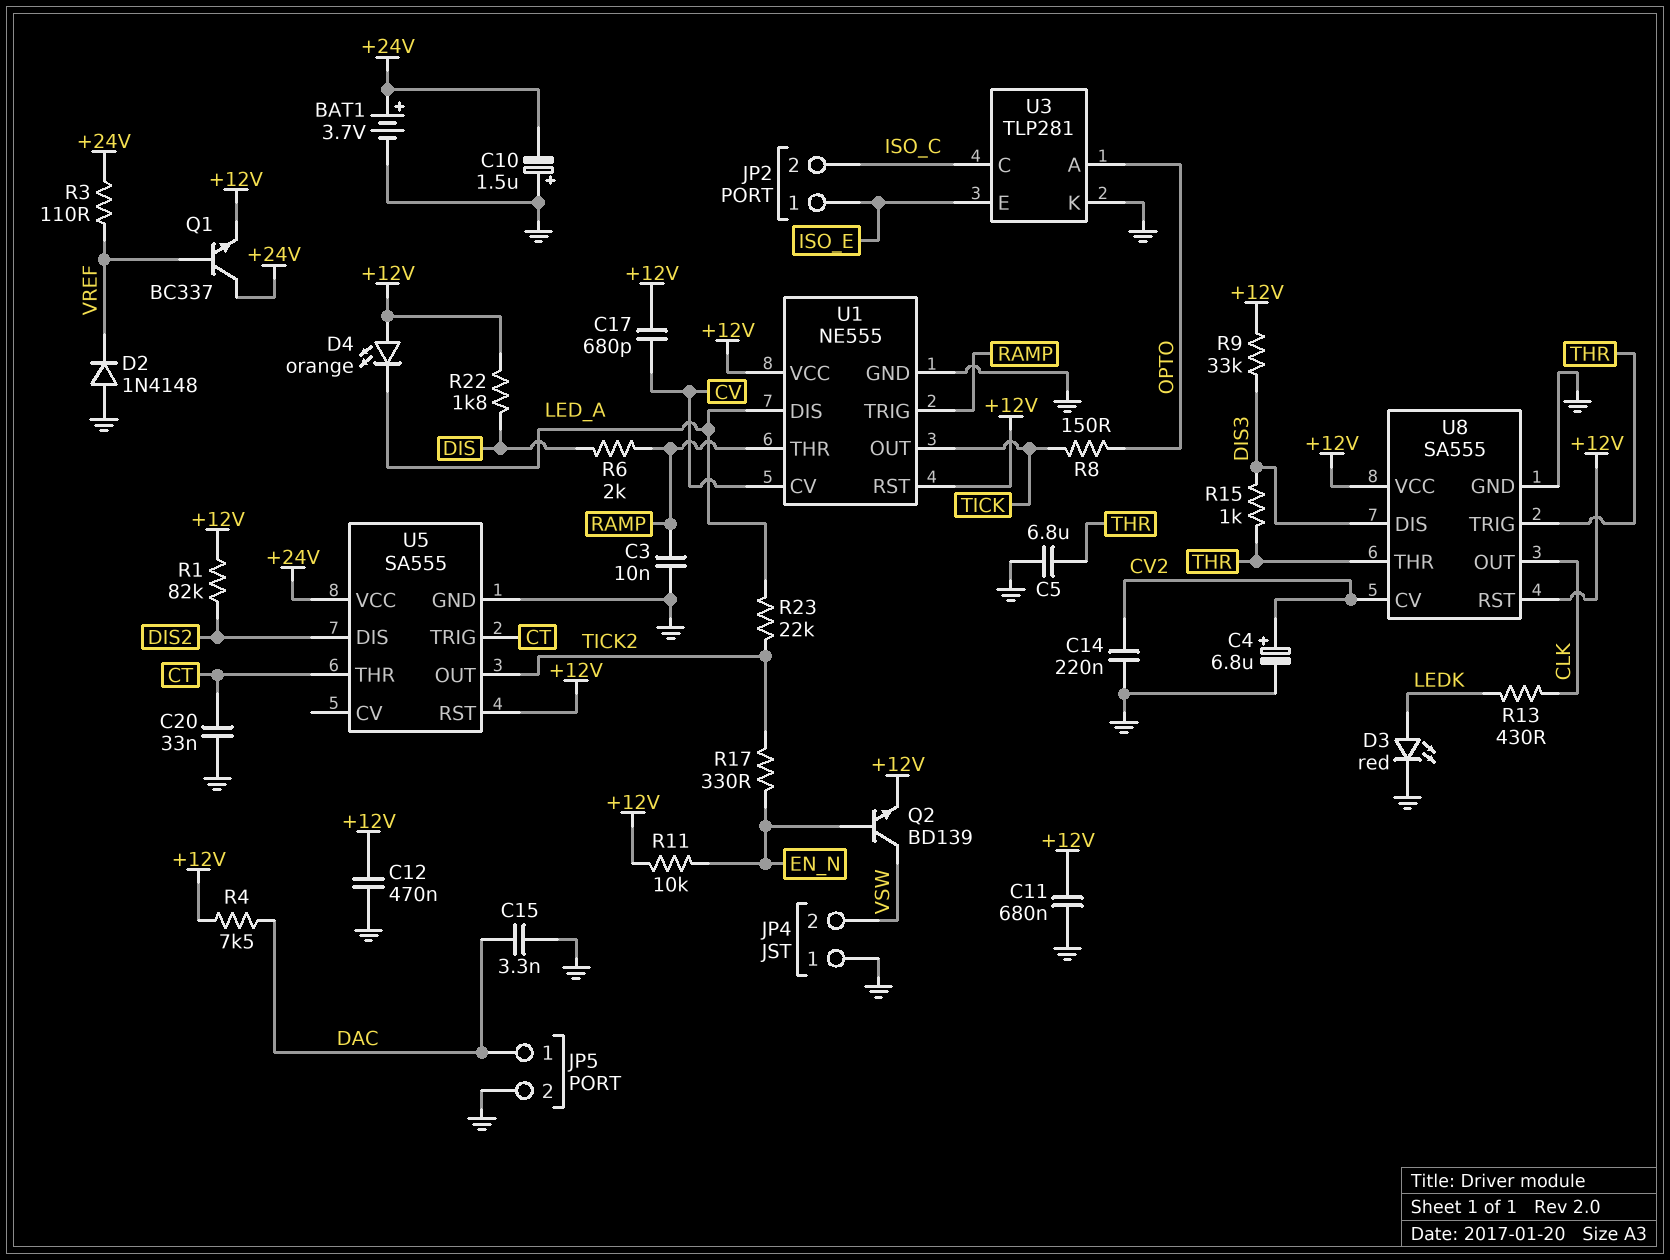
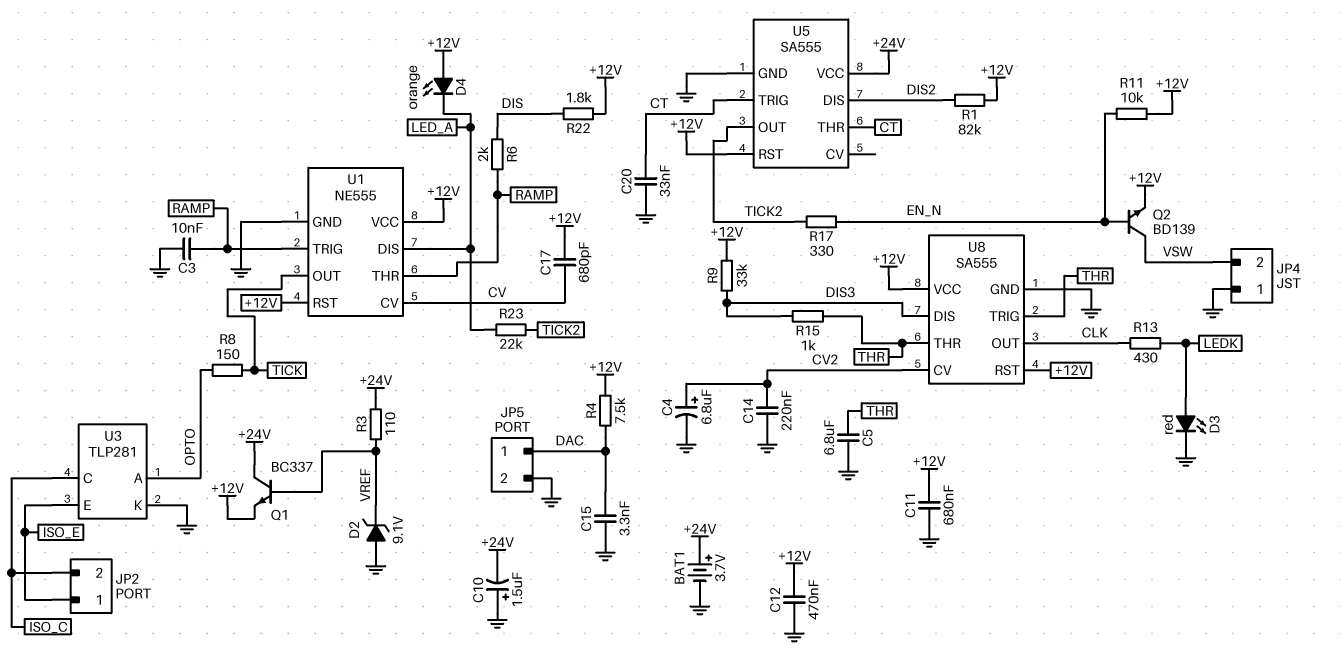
D2: diode 1N4148 (A GND, K VREF) -> zener 9.1V (A GND, K VREF)

